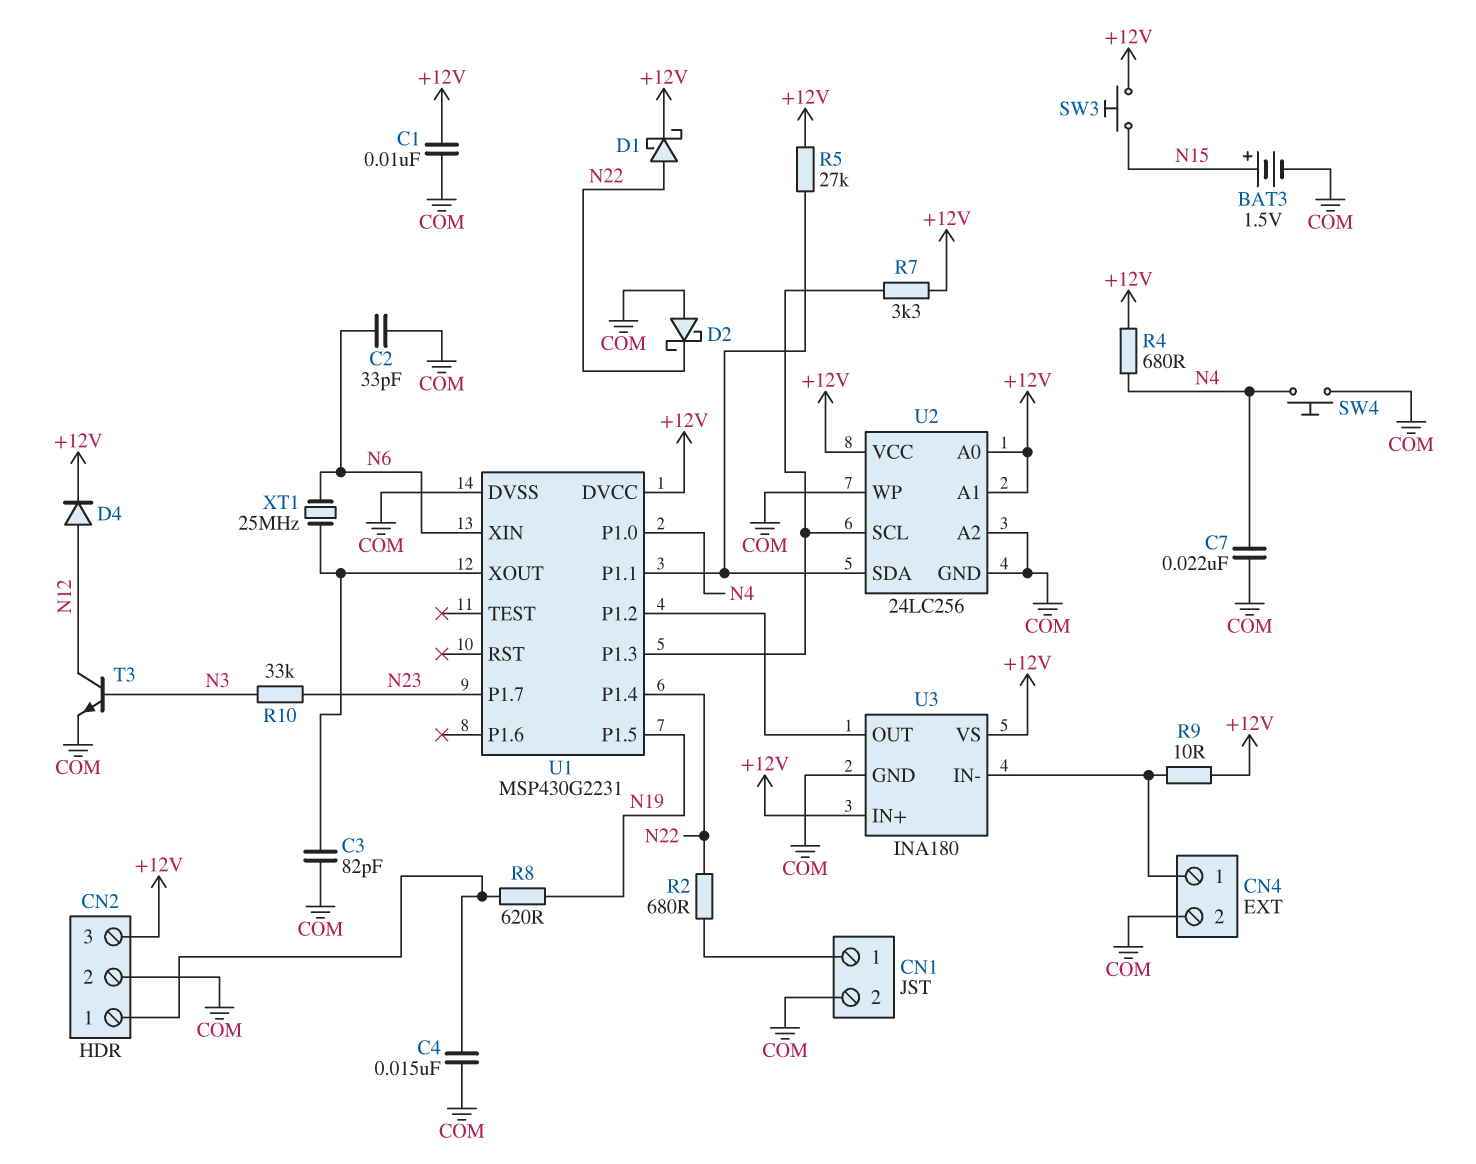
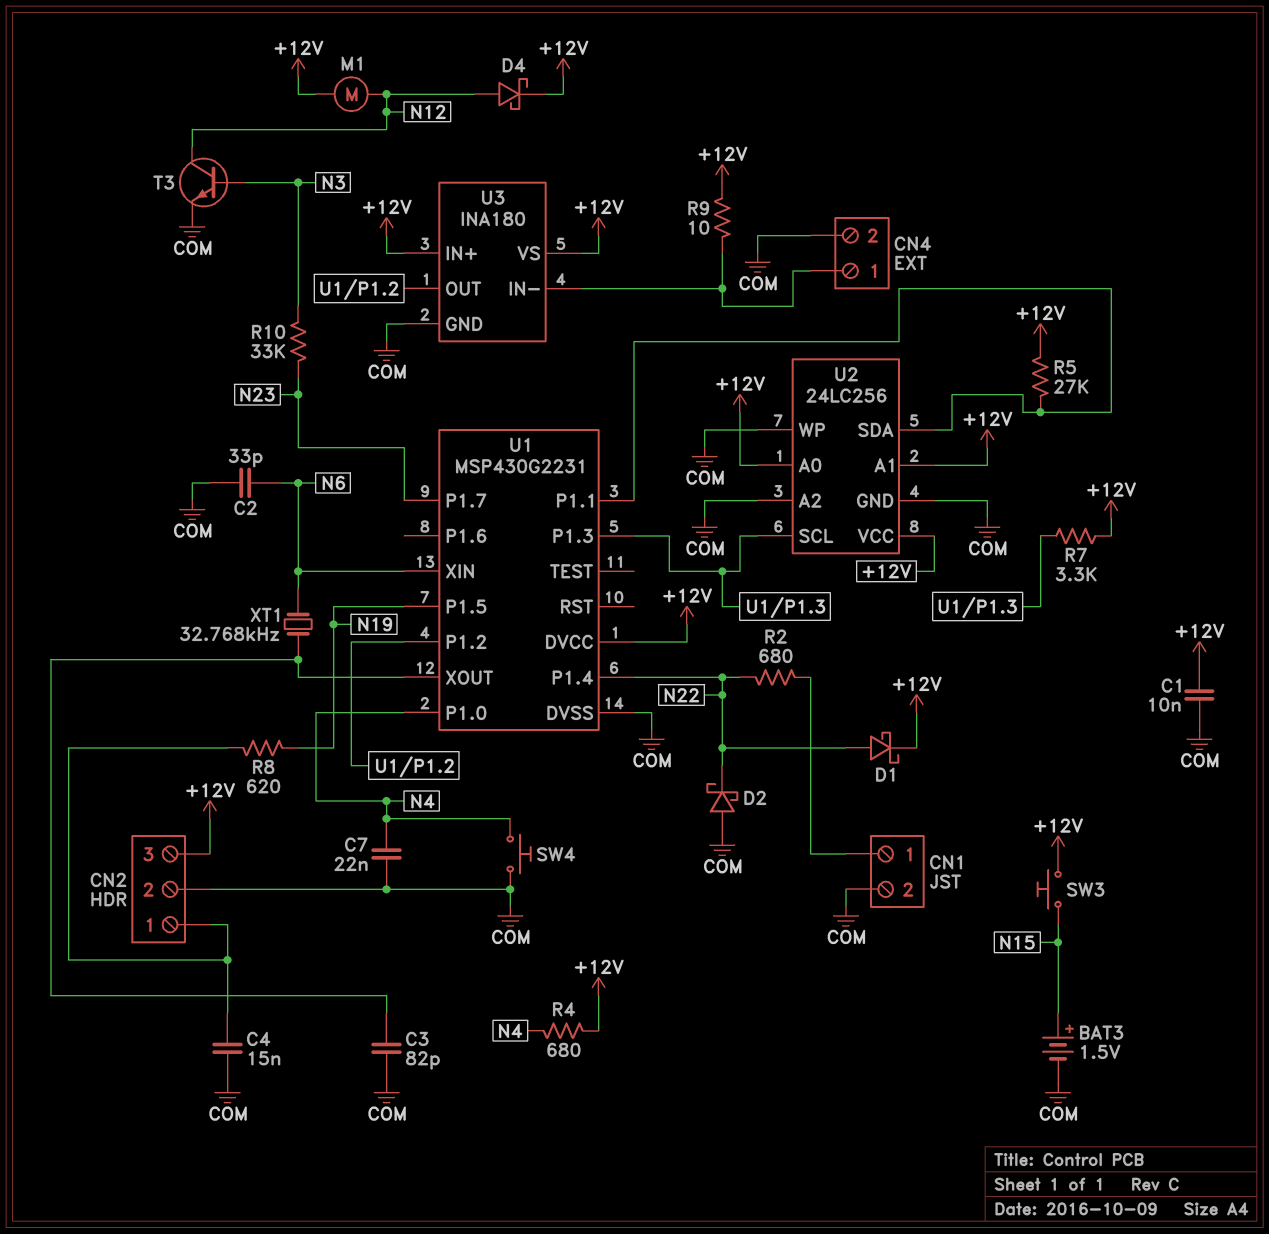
D4: diode (A N12, K +12V) -> schottky (A N12, K +12V)
M1: none -> motor (+12V, N12)
XT1: 25MHz (N6, U1/XOUT) -> 32.768kHz (N6, U1/XOUT)

